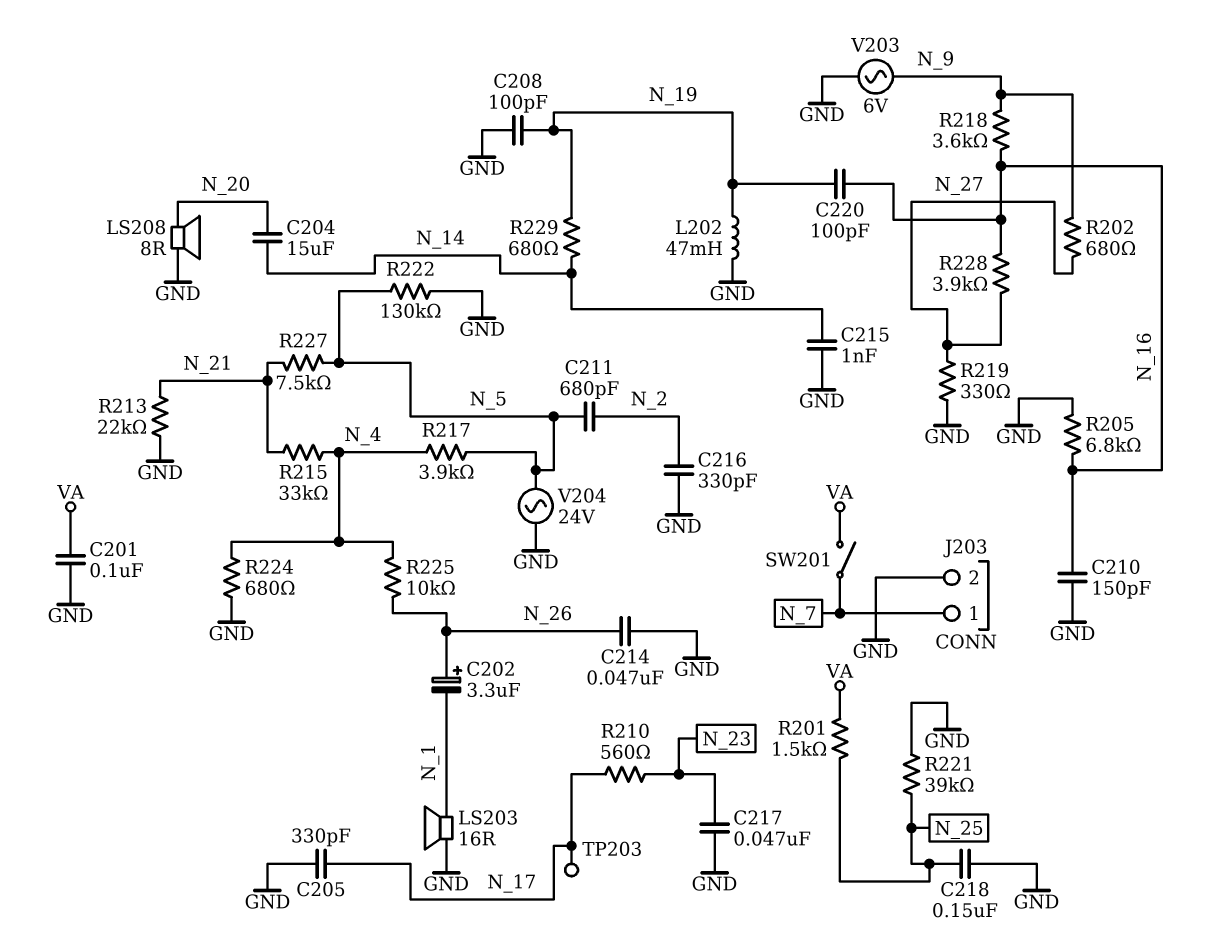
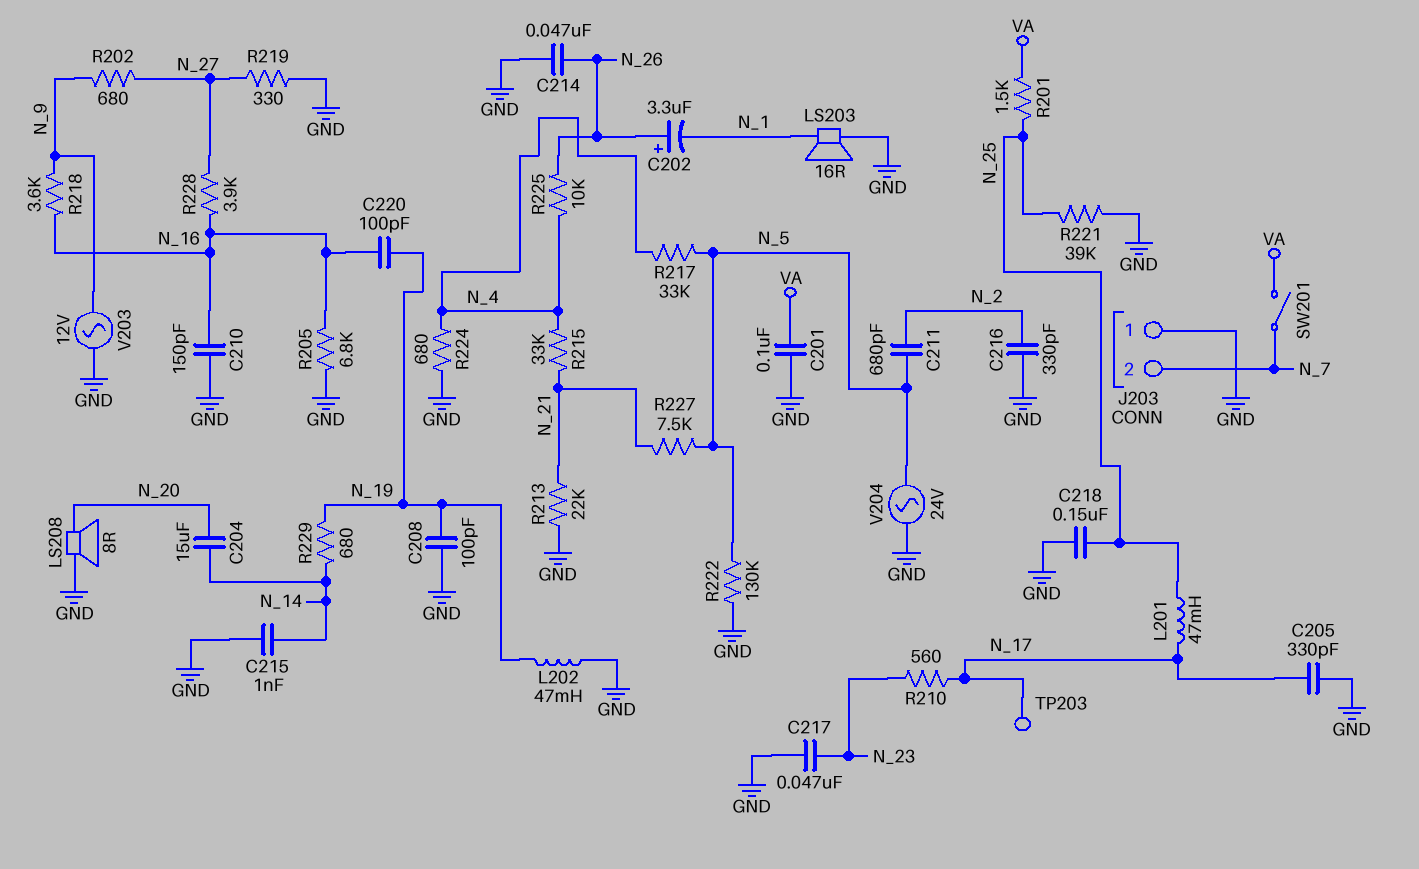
J203 pin 1: N_7 -> GND
J203 pin 2: GND -> N_7
L201: none -> 47mH (N_17, N_25)
R217: 3.9k (N_4, N_5) -> 33k (N_4, N_5)
V203: AC 6V (GND, N_9) -> AC 12V (GND, N_9)

